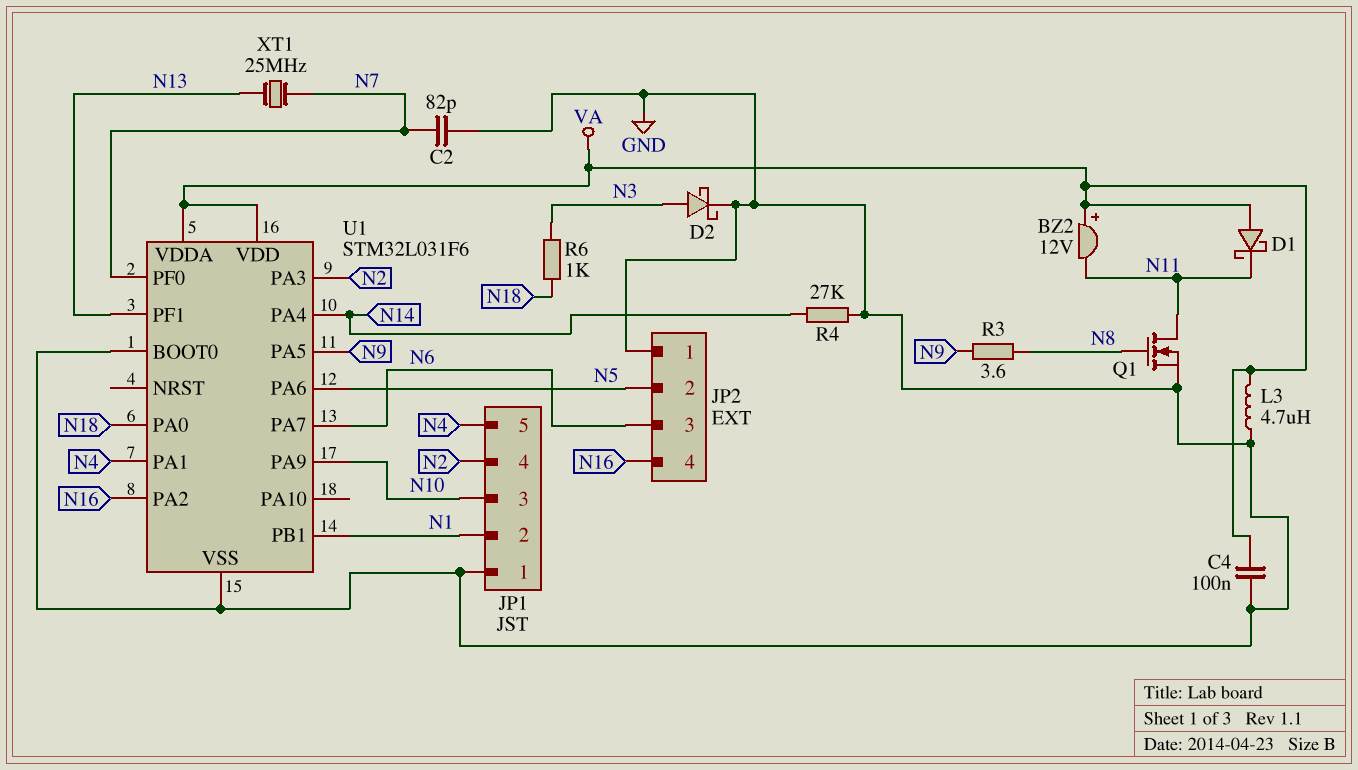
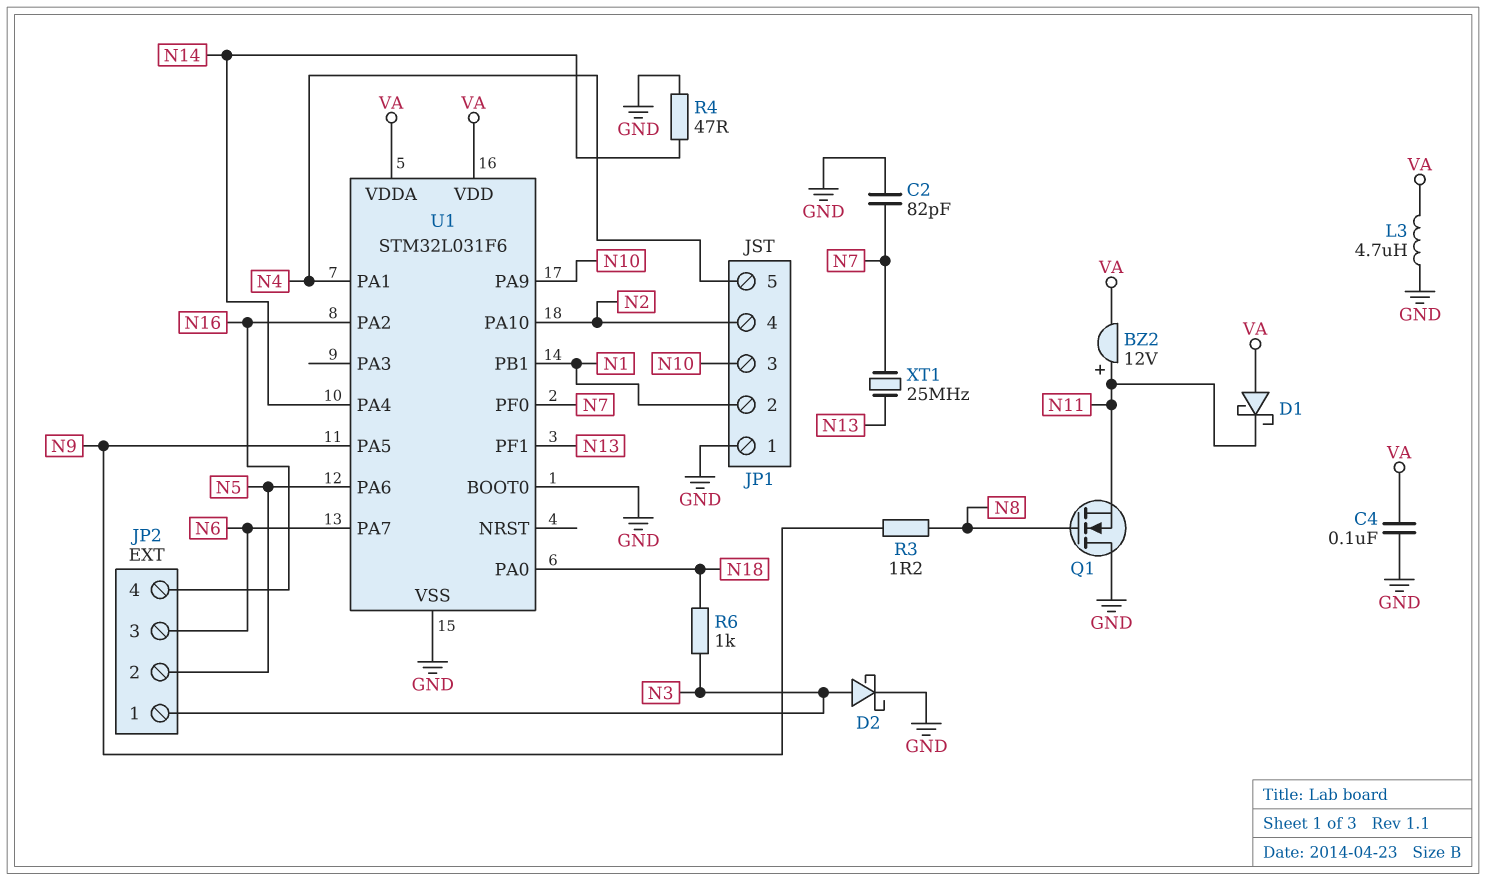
BZ2: buzzer 12V (plus VA, minus N11) -> buzzer 12V (plus N11, minus VA)
JP2 pin 1: GND -> N3
Q1: NMOS (G N8, D N11, S GND) -> NMOS (G N8, D GND, S N11)
R3: 3.6 (N8, N9) -> 1.2 (N8, N9)
R4: 27k (GND, N14) -> 47 (GND, N14)
U1 pin PA3: N2 -> none
U1 pin PA10: none -> N2

